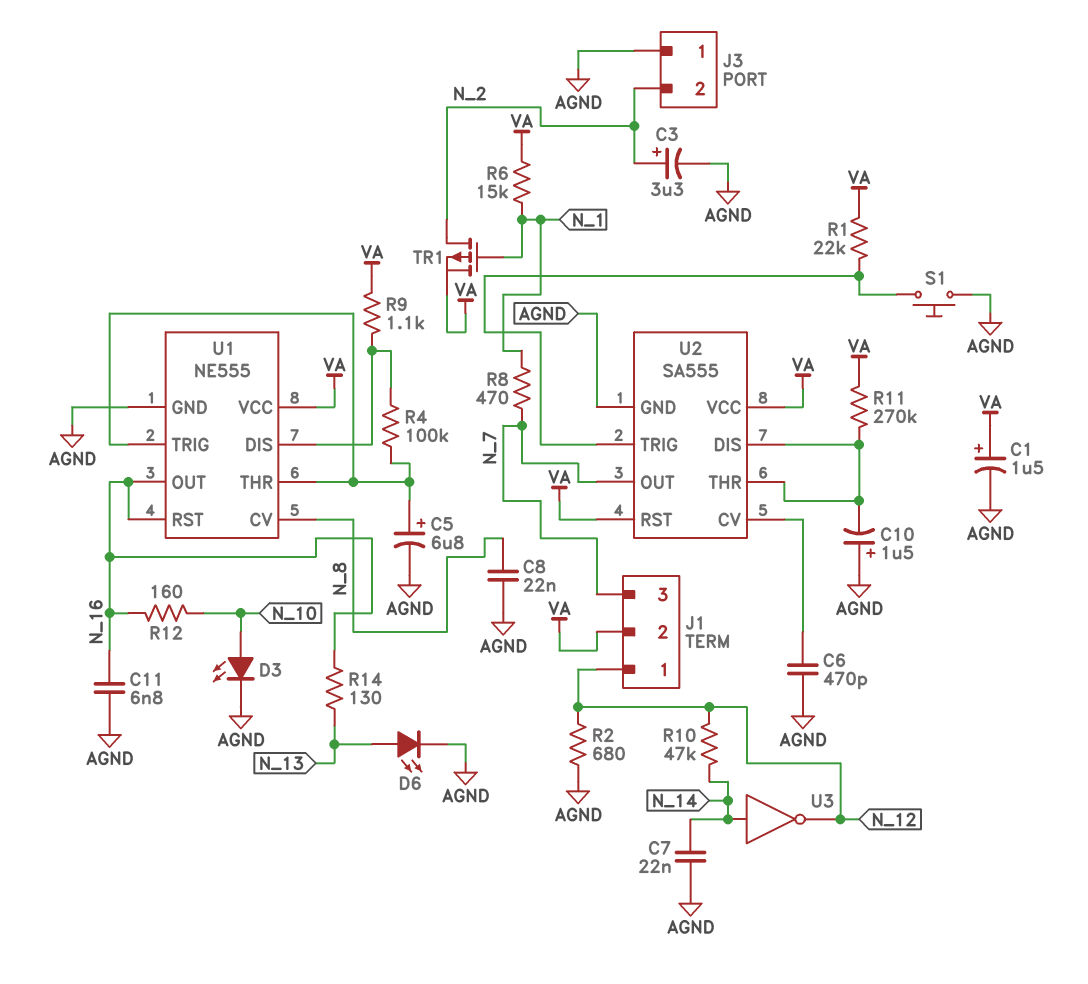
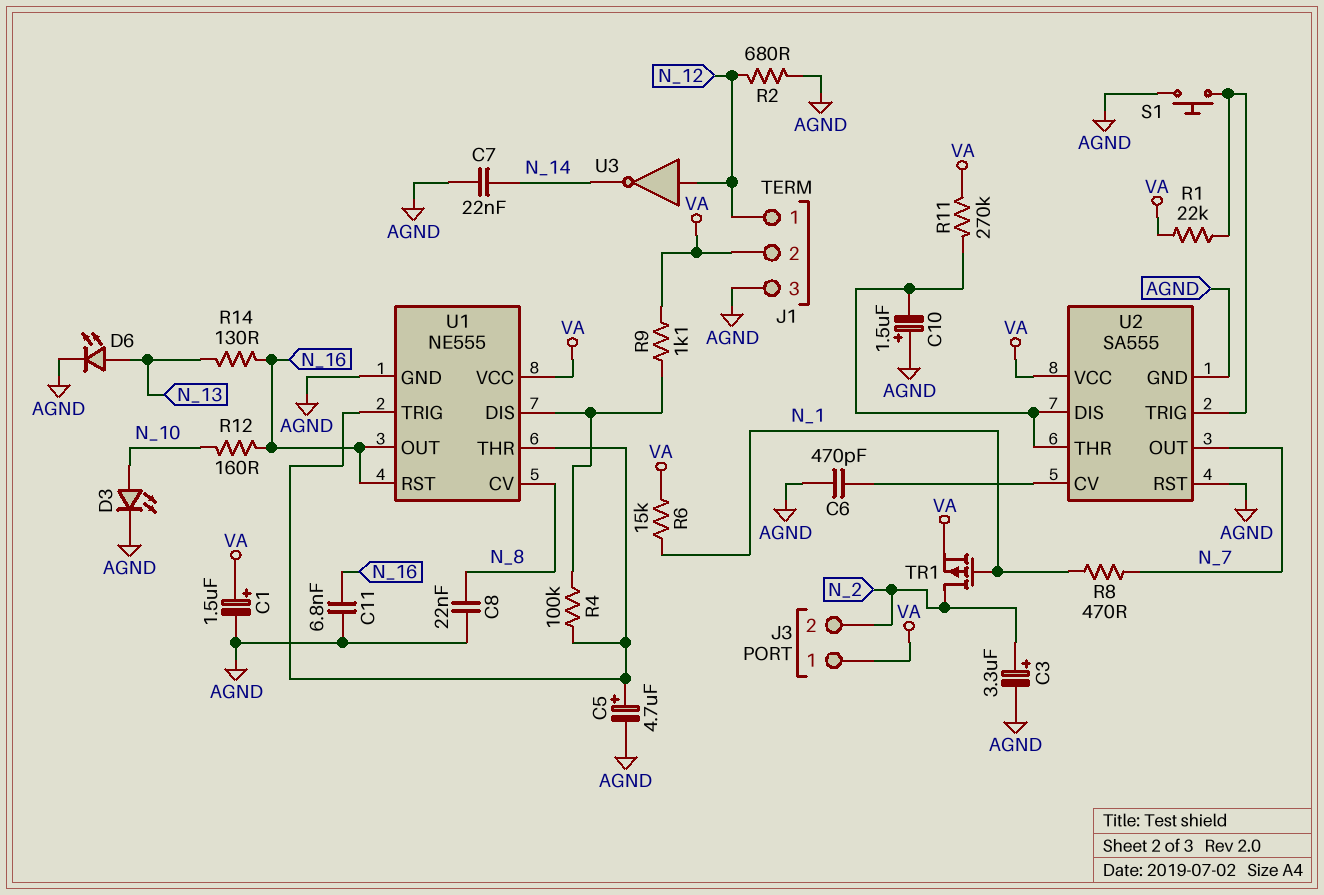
C5: 6.8uF (plus U1/THR, minus AGND) -> 4.7uF (plus U1/THR, minus AGND)
J1 pin 3: N_7 -> AGND
J3 pin 1: AGND -> VA
R10: 47k (N_12, N_14) -> none
U2 pin RST: VA -> AGND
U3: NOT (in N_14, out N_12) -> NOT (in N_12, out N_14)

